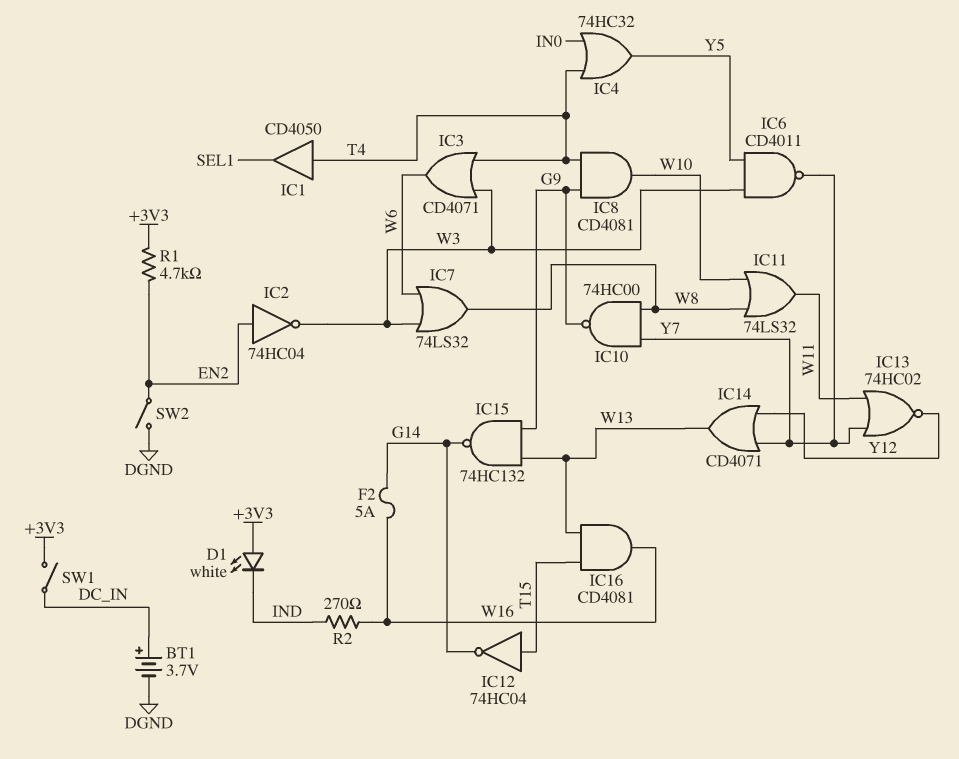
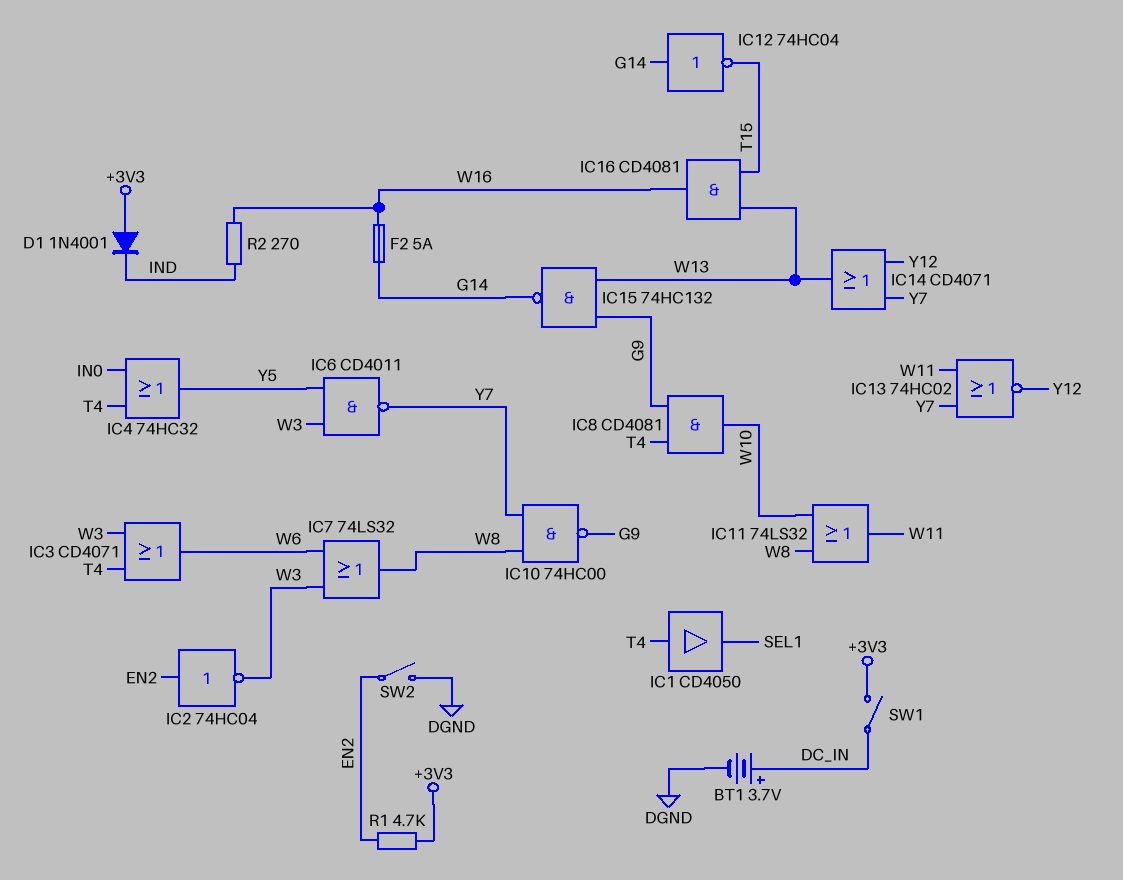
D1: LED white (A +3V3, K IND) -> diode 1N4001 (A +3V3, K IND)
IC12: NOT 74HC04 (in T15, out G14) -> NOT 74HC04 (in G14, out T15)

